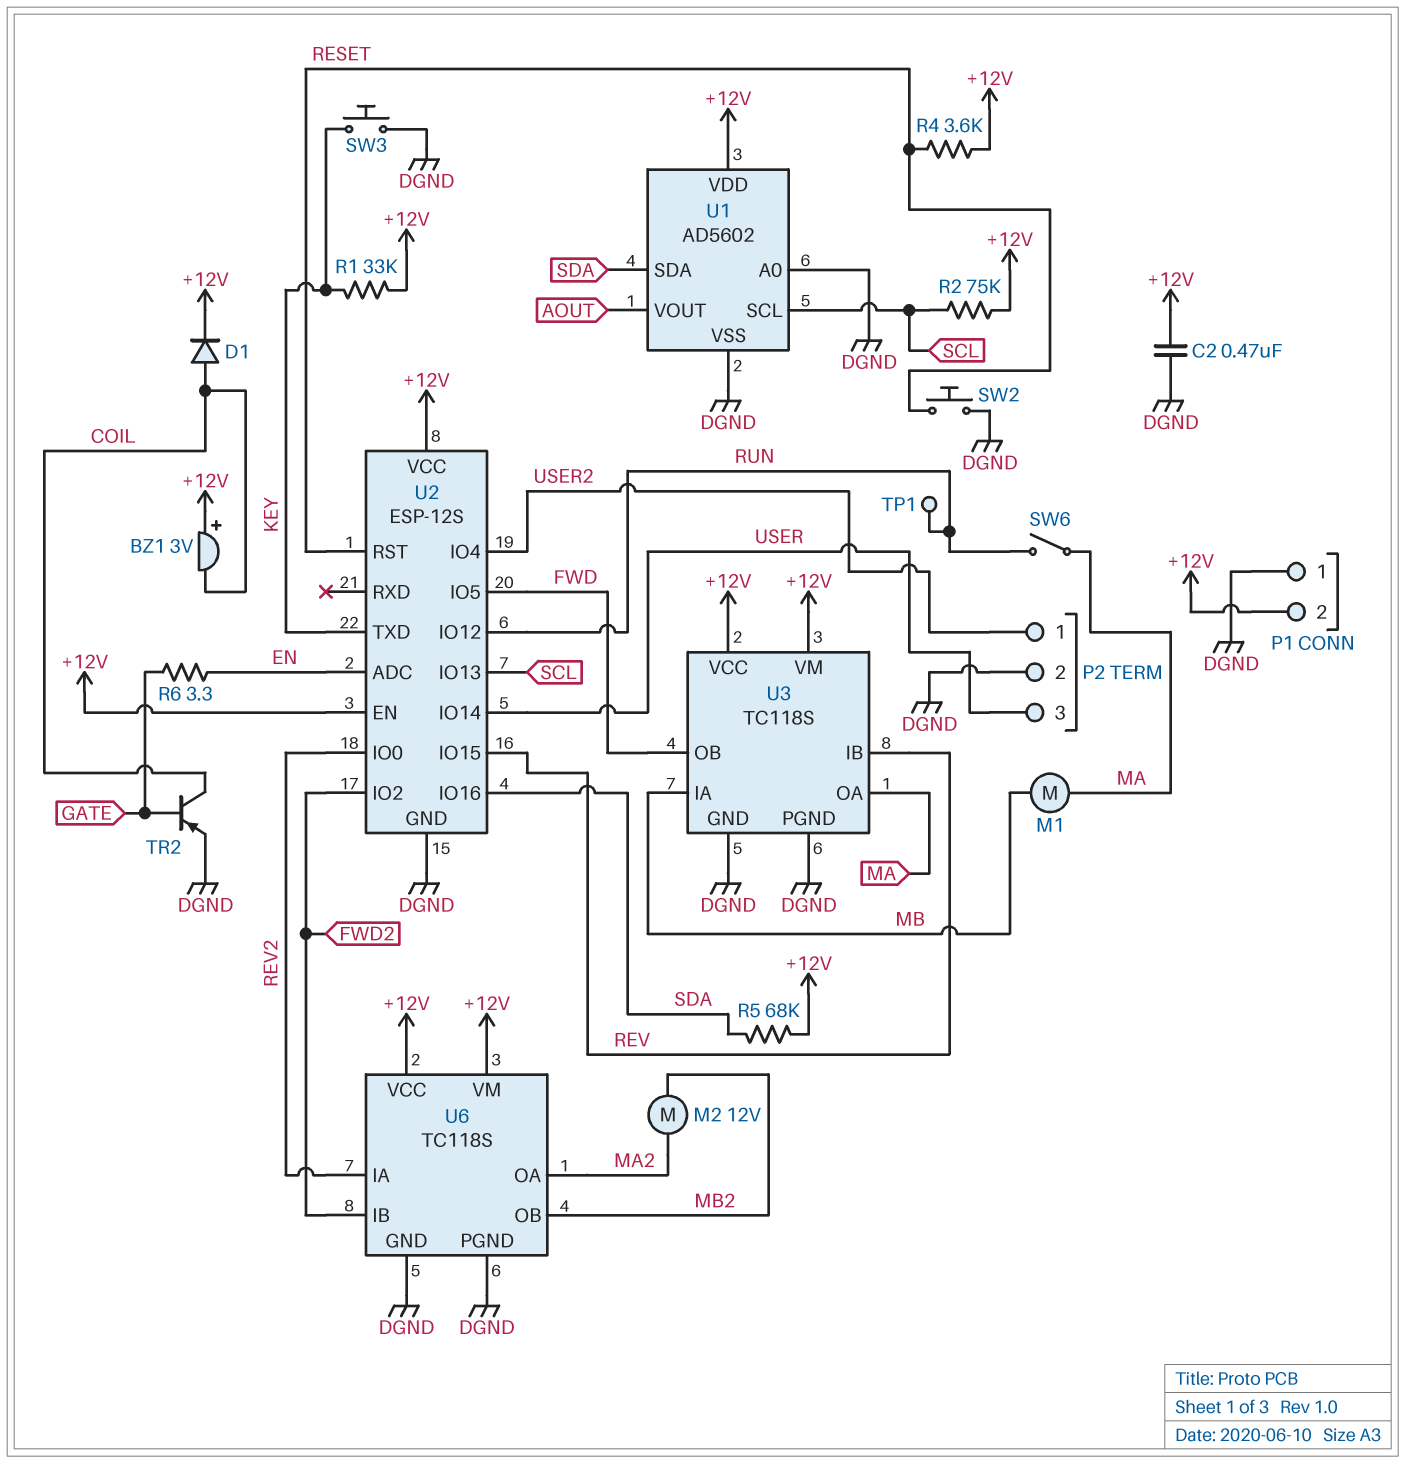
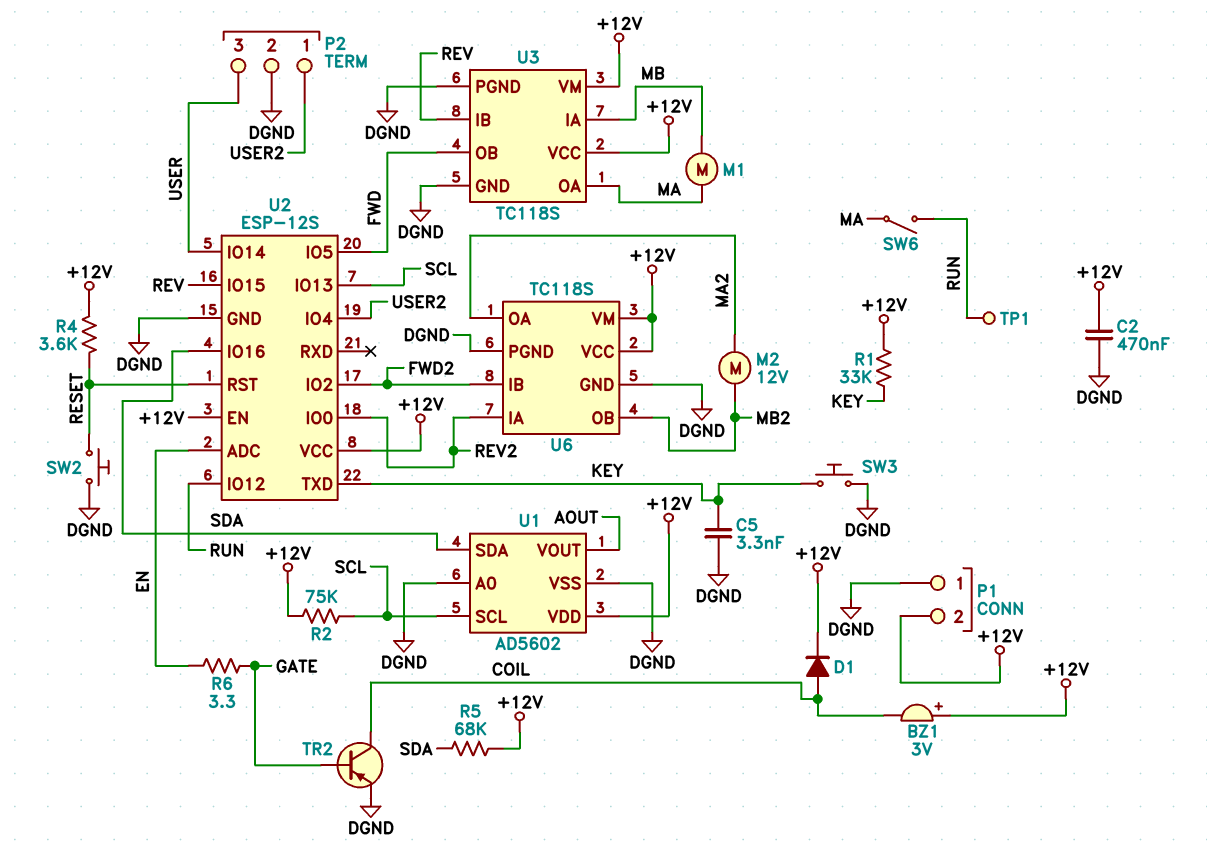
C5: none -> 3.3nF (DGND, KEY)

